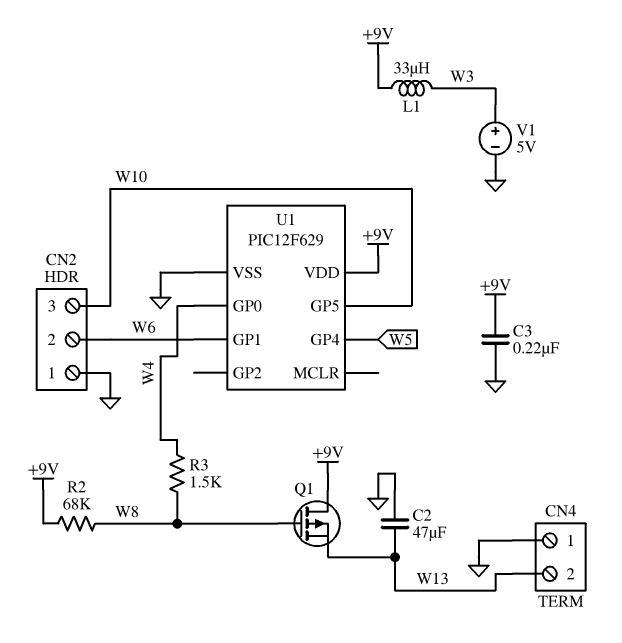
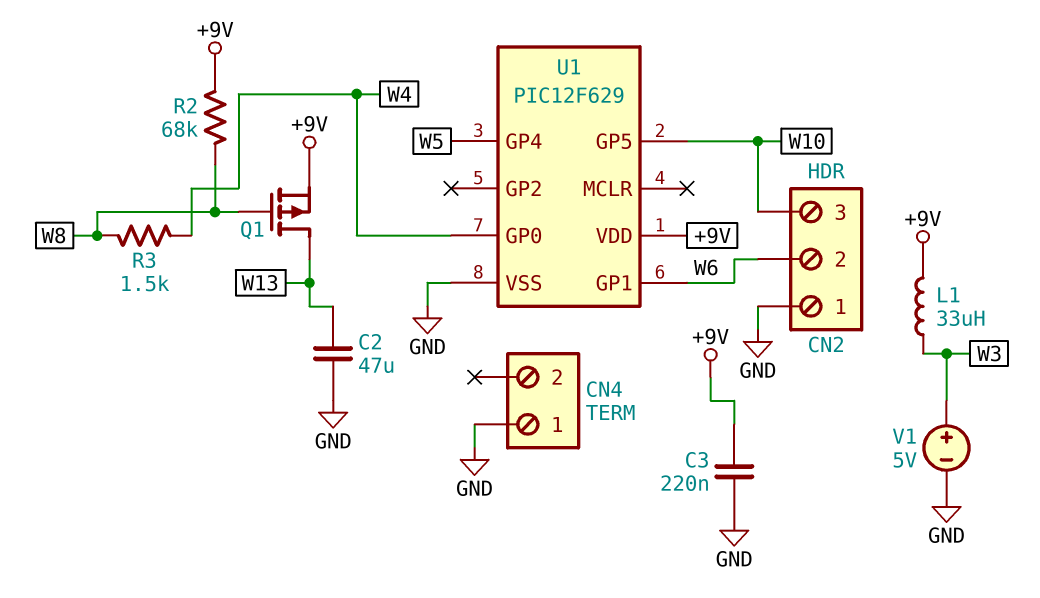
CN4 pin 2: W13 -> none
Q1: PMOS (G W8, D +9V, S W13) -> PMOS (G W8, D W13, S +9V)

